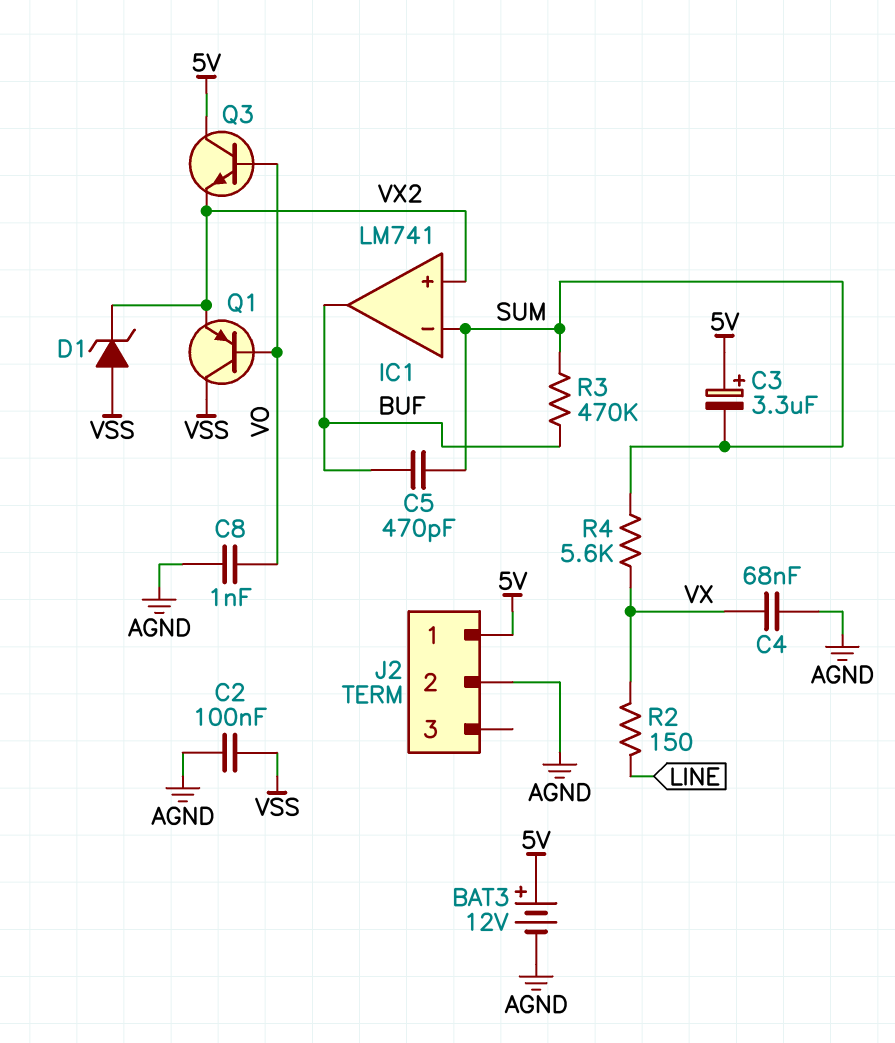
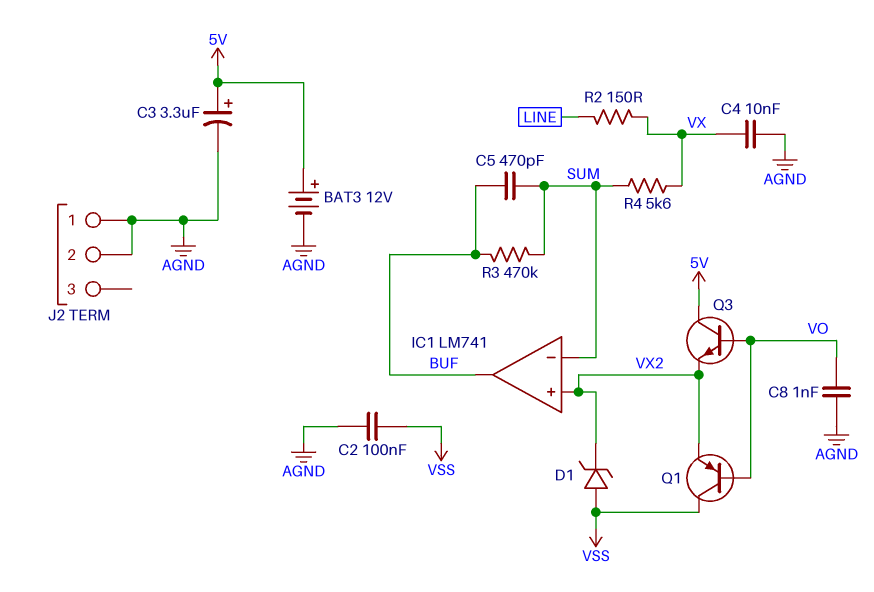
C3: 3.3uF (plus 5V, minus SUM) -> 3.3uF (plus 5V, minus AGND)
C4: 68nF (AGND, VX) -> 10nF (AGND, VX)
J2 pin 1: 5V -> AGND

